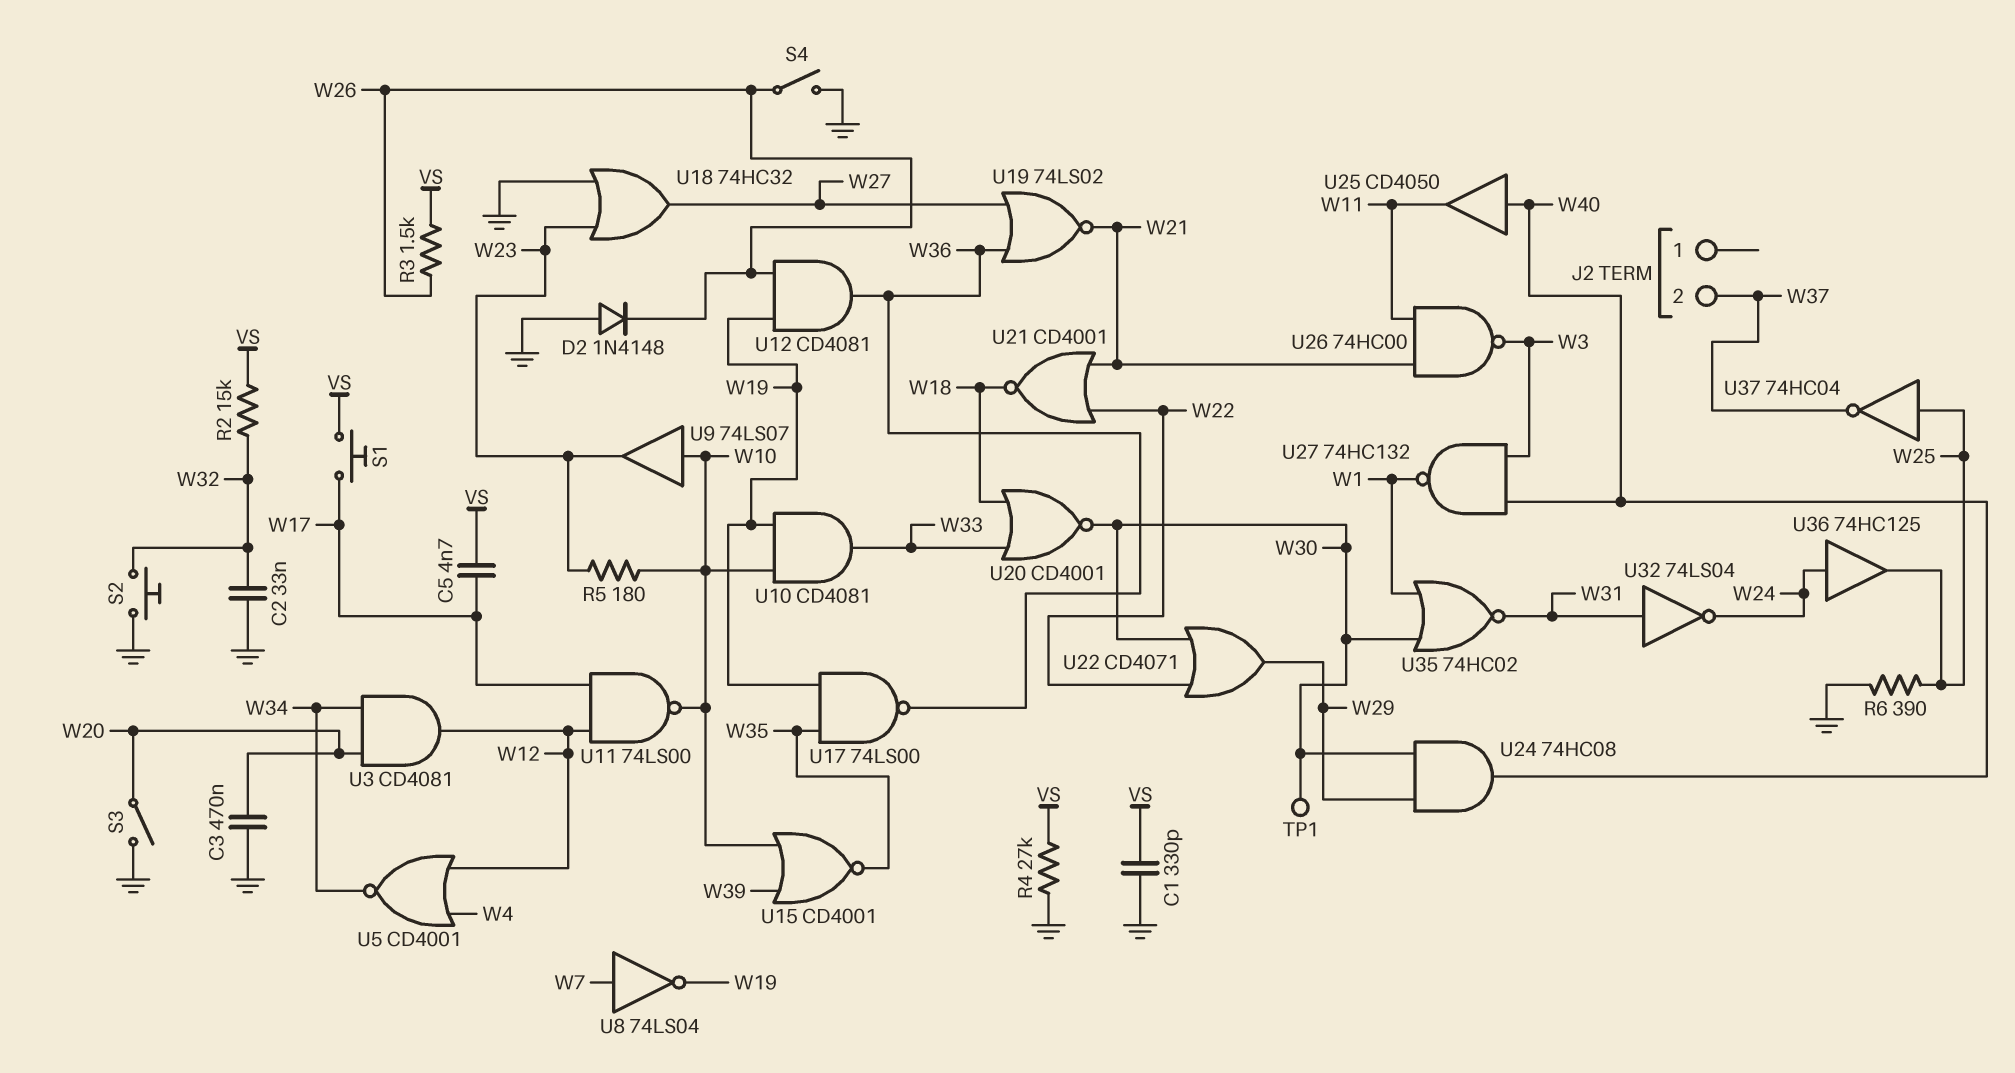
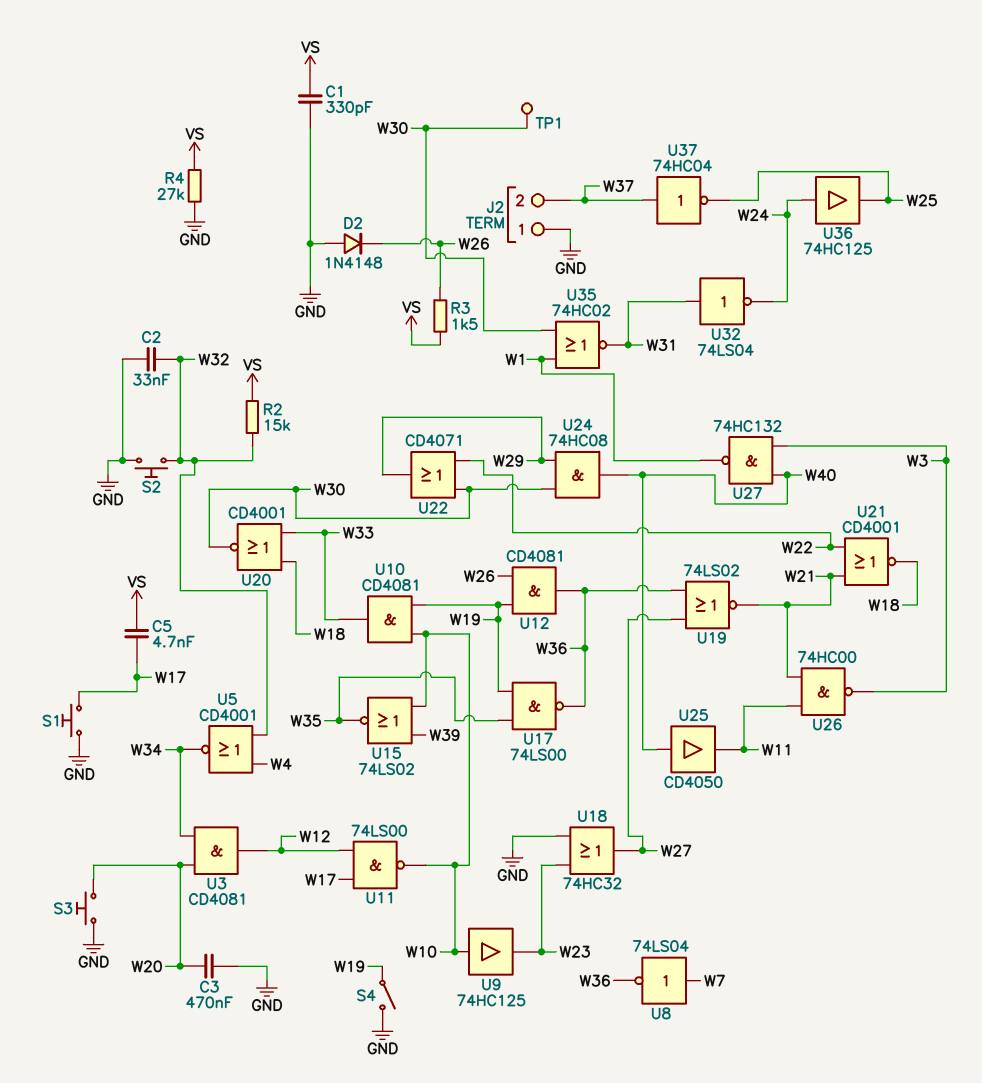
J2 pin 1: none -> GND
R5: 180 (W10, W23) -> none
R6: 390 (GND, W25) -> none
S1: button (VS, W17) -> button (GND, W17)
S3: switch (GND, W20) -> button (GND, W20)
S4: switch (GND, W26) -> switch (GND, W19)
U5: NOR CD4001 (in W4, in W12, out W34) -> NOR CD4001 (in W4, in W32, out W34)
U8: NOT 74LS04 (in W7, out W19) -> NOT 74LS04 (in W7, out W36)
U9: buffer 74LS07 (in W10, out W23) -> buffer 74HC125 (in W10, out W23)
U15: NOR CD4001 (in W10, in W39, out W35) -> NOR 74LS02 (in W10, in W39, out W35)
U37: NOT 74HC04 (in W25, out W37) -> NOT 74HC04 (in W37, out W25)

